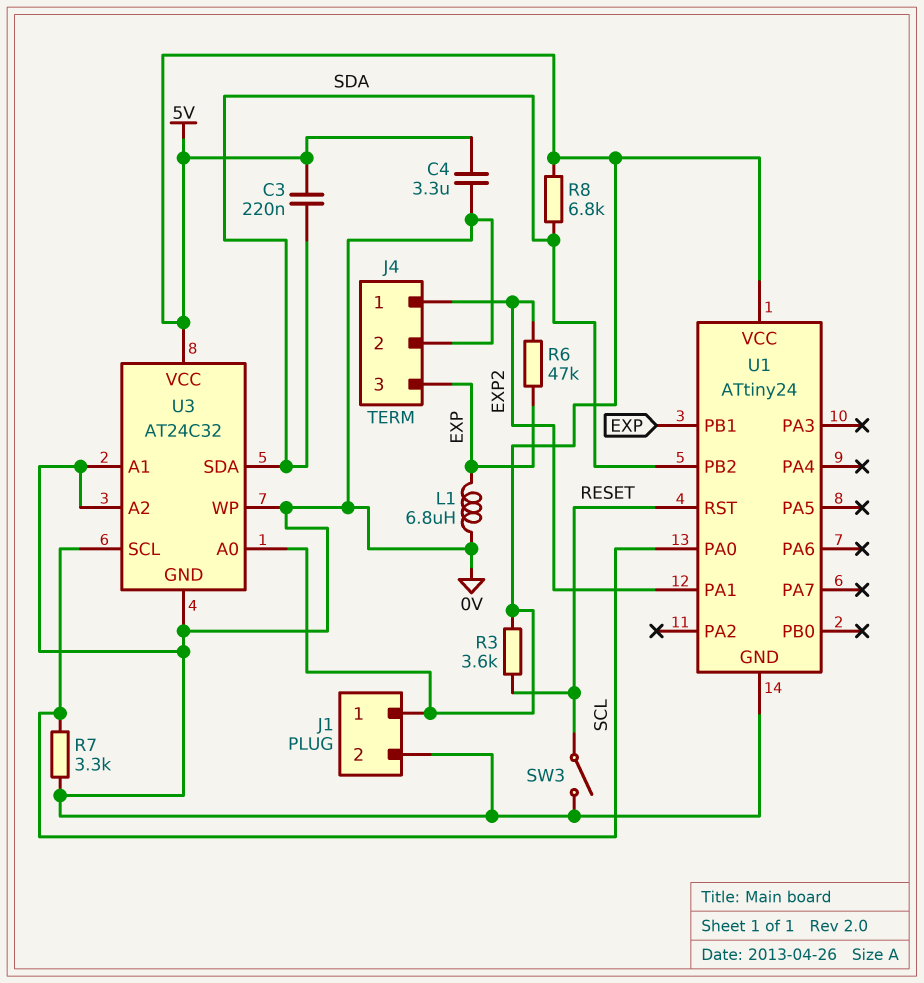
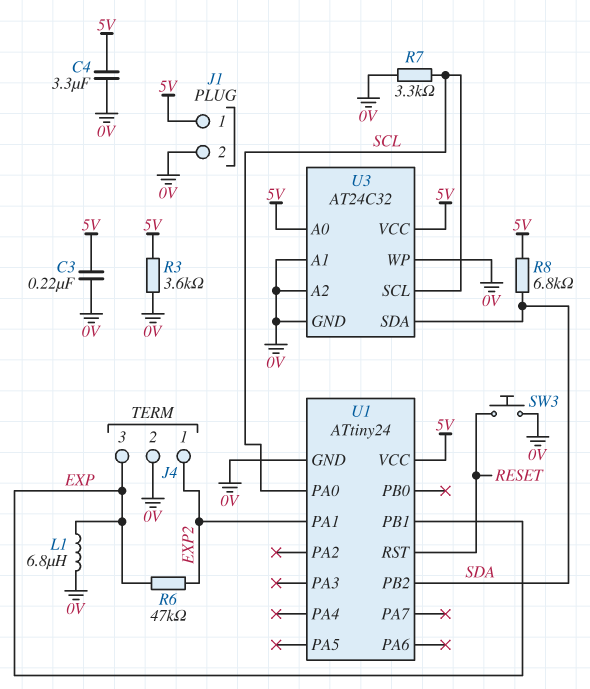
C3: 220nF (5V, SDA) -> 220nF (0V, 5V)
R3: 3.6k (5V, RESET) -> 3.6k (0V, 5V)
SW3: switch (0V, RESET) -> button (0V, RESET)

